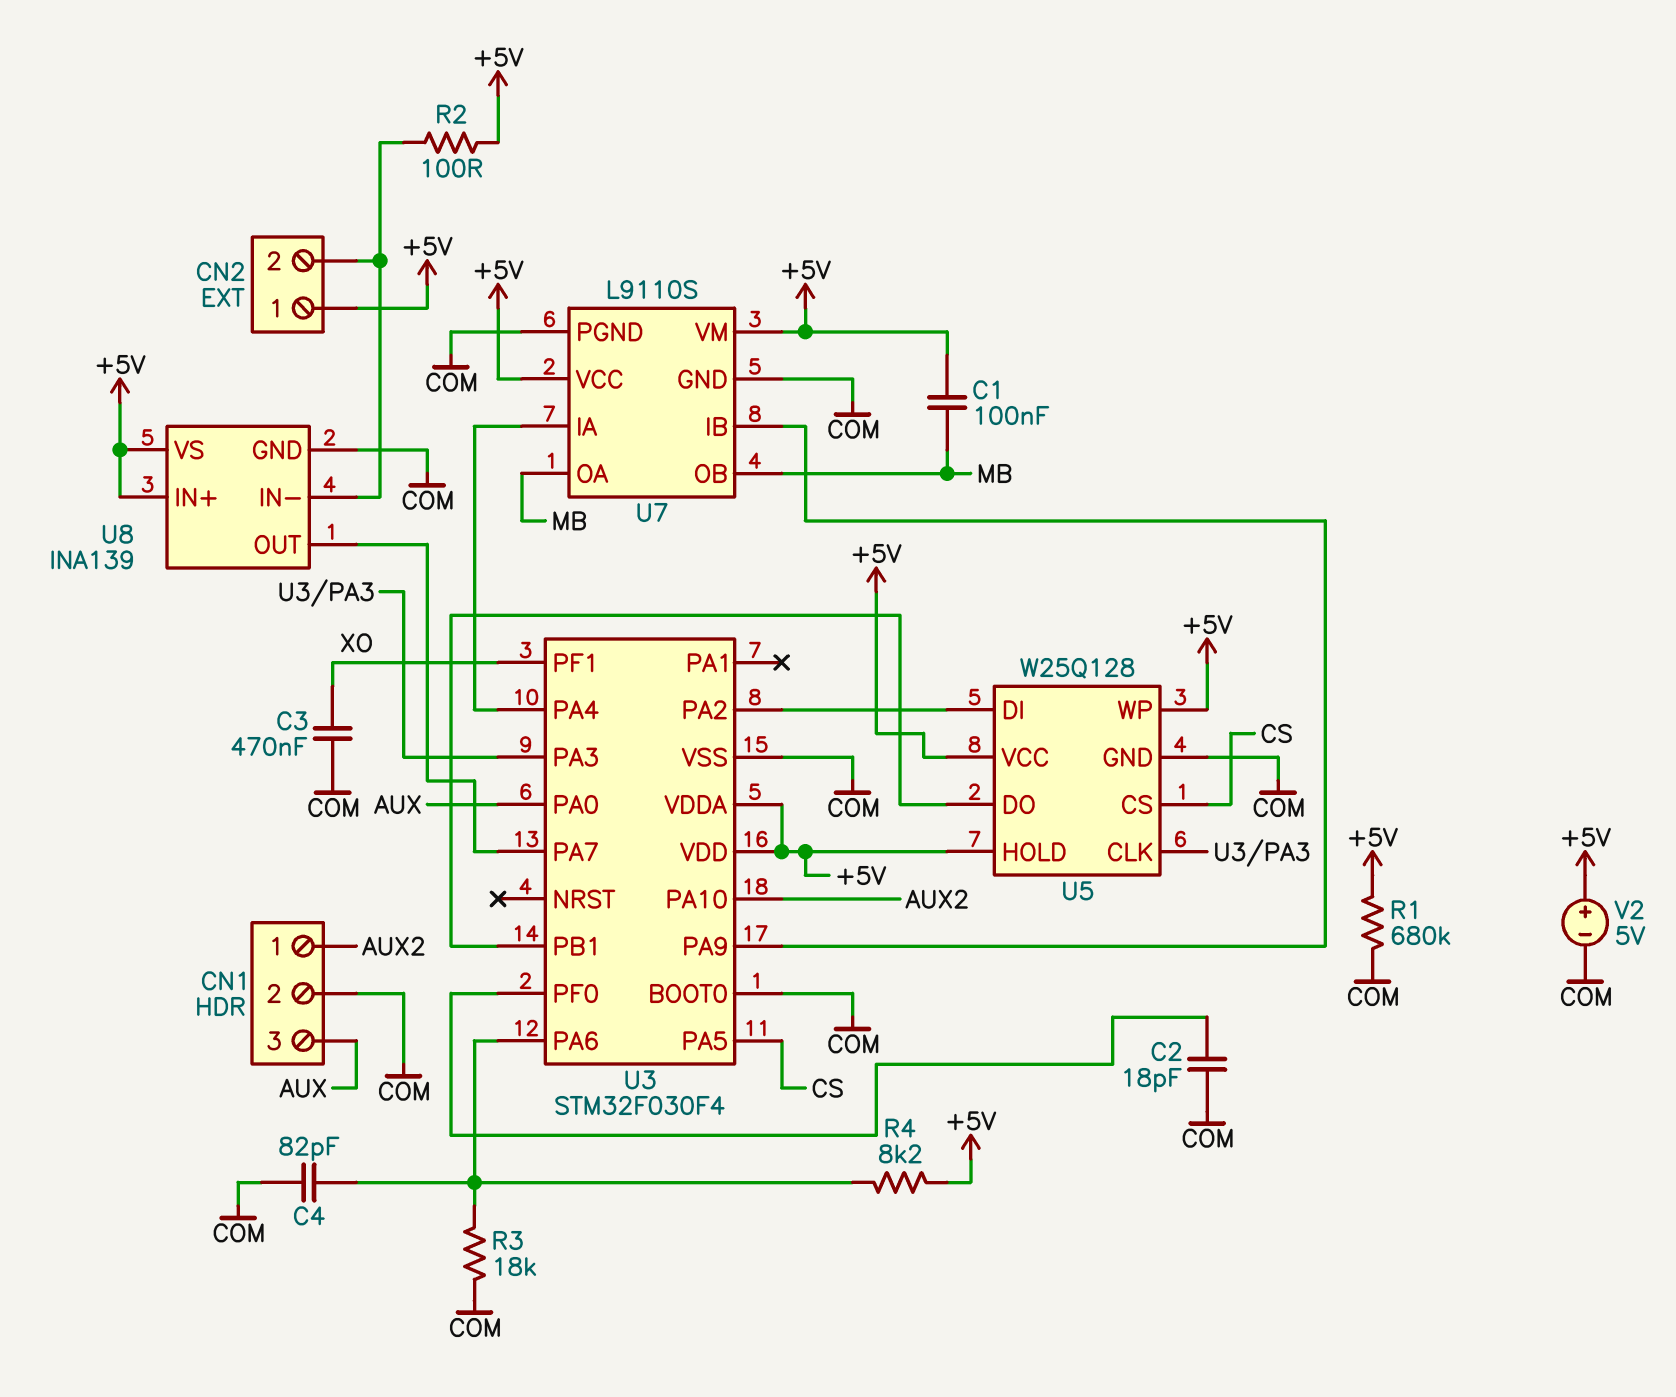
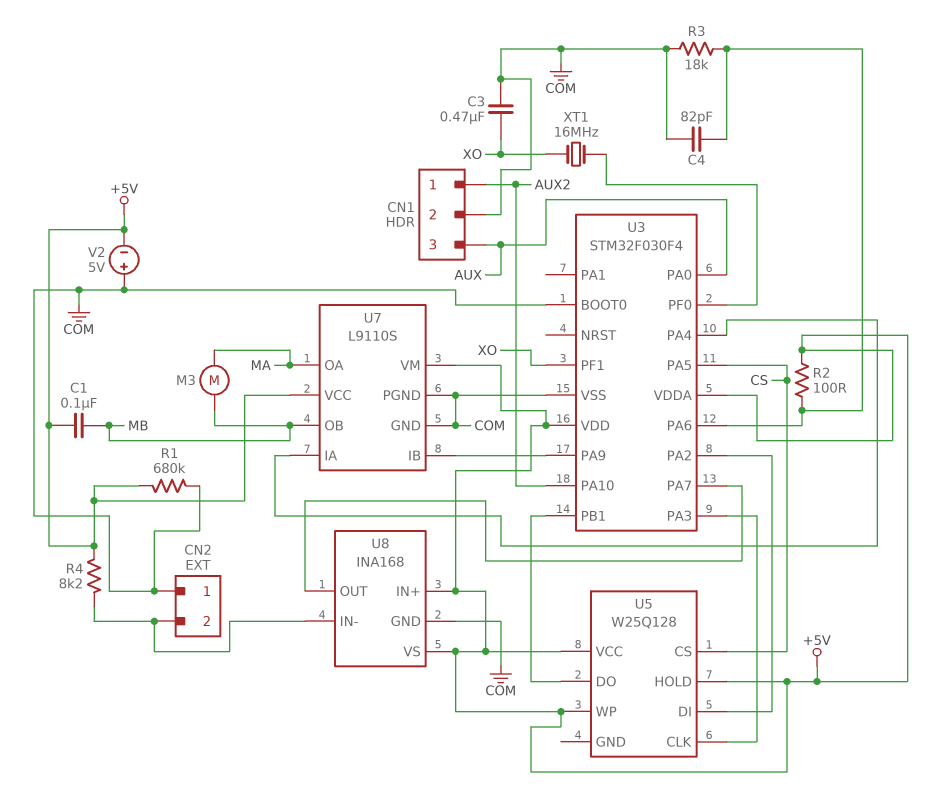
C2: 18pF (COM, U3/PF0) -> none
CN2 pin 1: +5V -> COM
M3: none -> motor (MA, MB)
R2: 100 (+5V, CN2/2) -> 100 (+5V, U3/PA6)
R4: 8.2k (+5V, U3/PA6) -> 8.2k (+5V, CN2/2)
U5 pin GND: COM -> none
U7 pin OA: MB -> MA
U8: INA139 -> INA168
V2: 5V (plus +5V, minus COM) -> 5V (plus COM, minus +5V)
XT1: none -> 16MHz (U3/PF0, XO)

